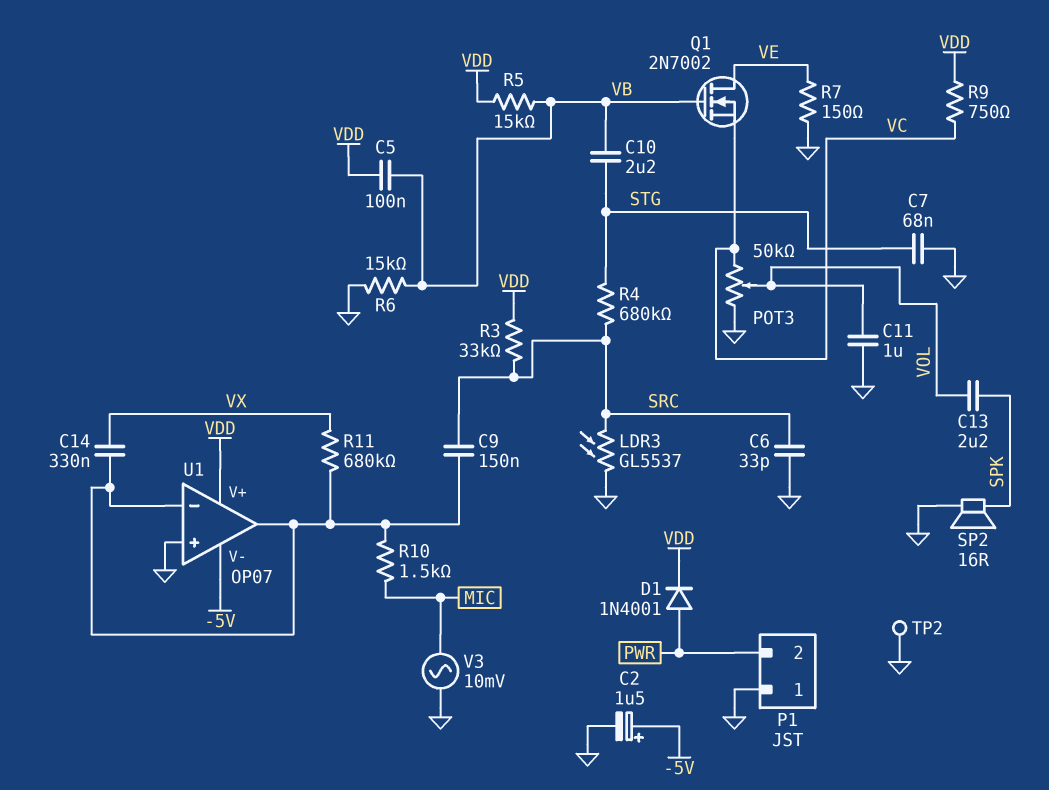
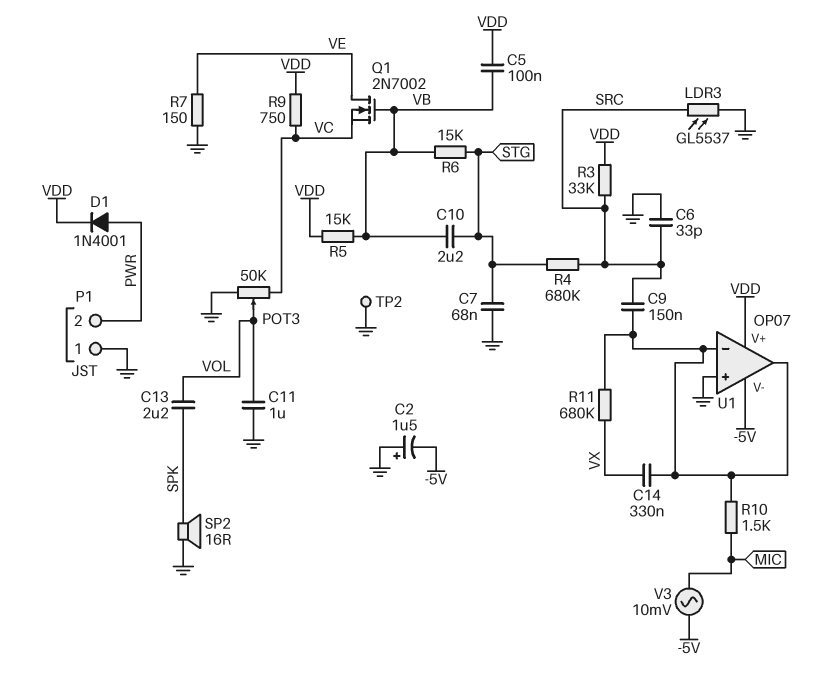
C2: 1.5uF (plus -5V, minus GND) -> 1.5uF (plus GND, minus -5V)
R6: 15k (GND, VB) -> 15k (STG, VB)
V3: AC 10mV (GND, MIC) -> AC 10mV (-5V, MIC)

